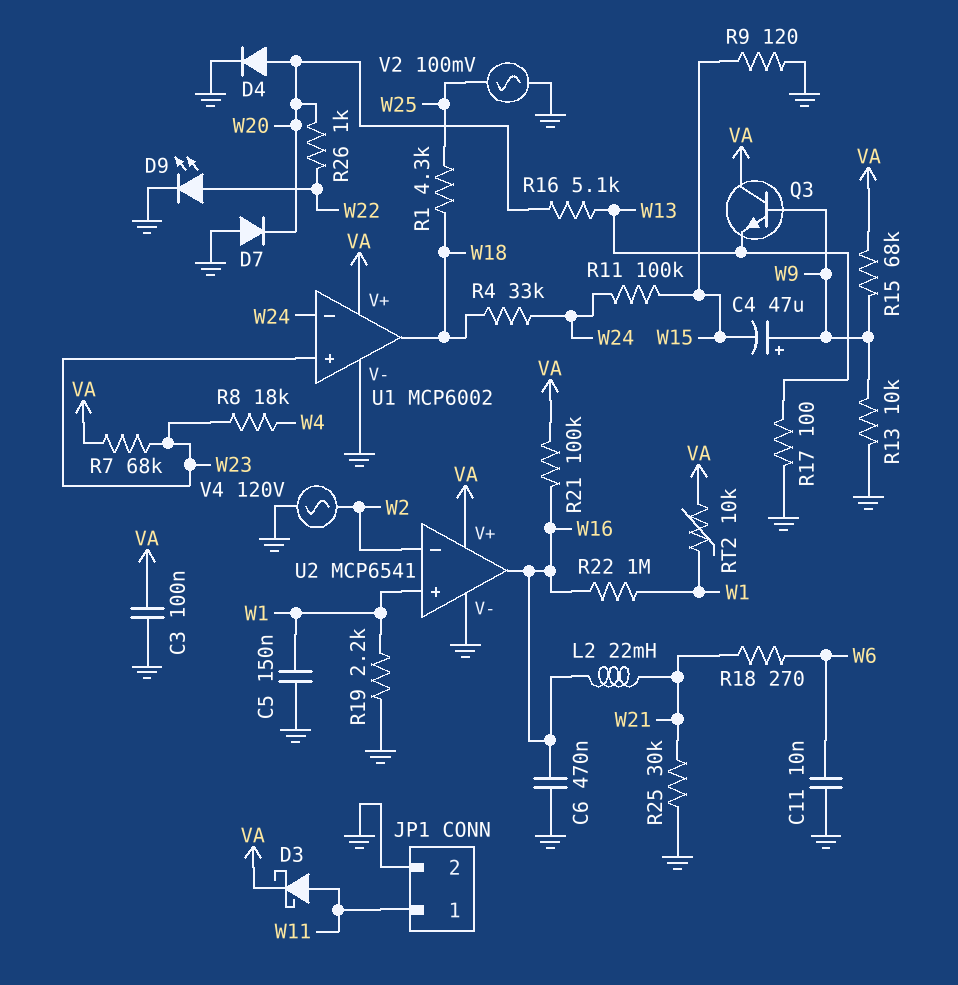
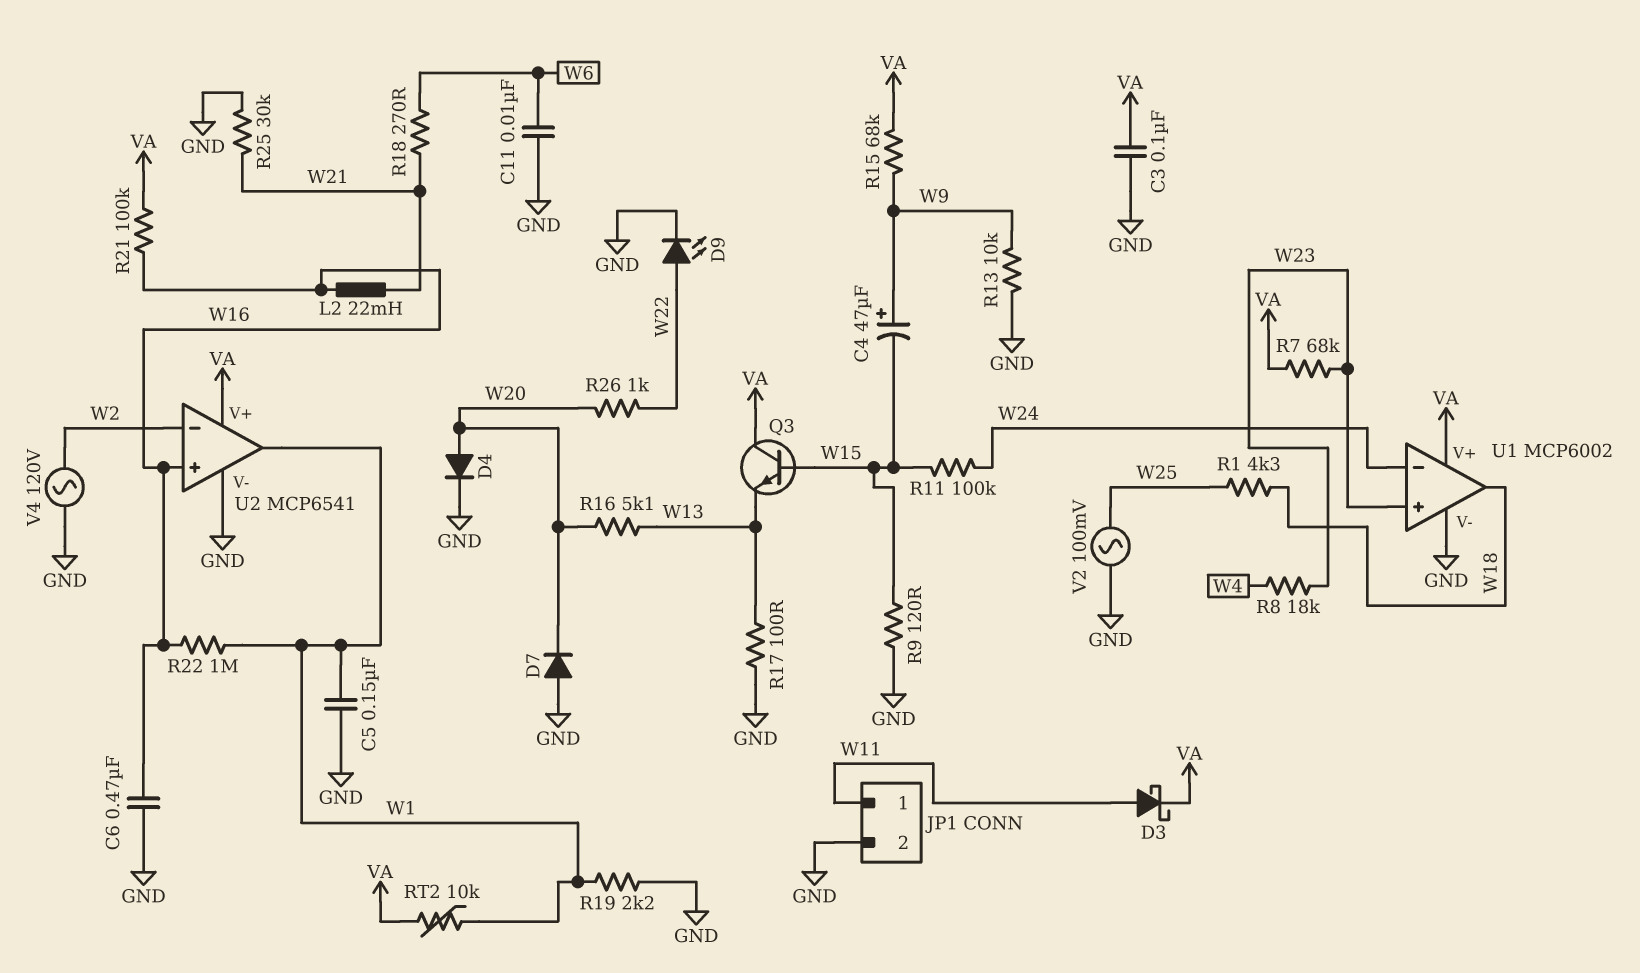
Q3: NPN (B W9, C VA, E W13) -> NPN (B W15, C VA, E W13)
R4: 33k (W18, W24) -> none
U2 pin in+: W1 -> W16
U2 pin out: W16 -> W1

